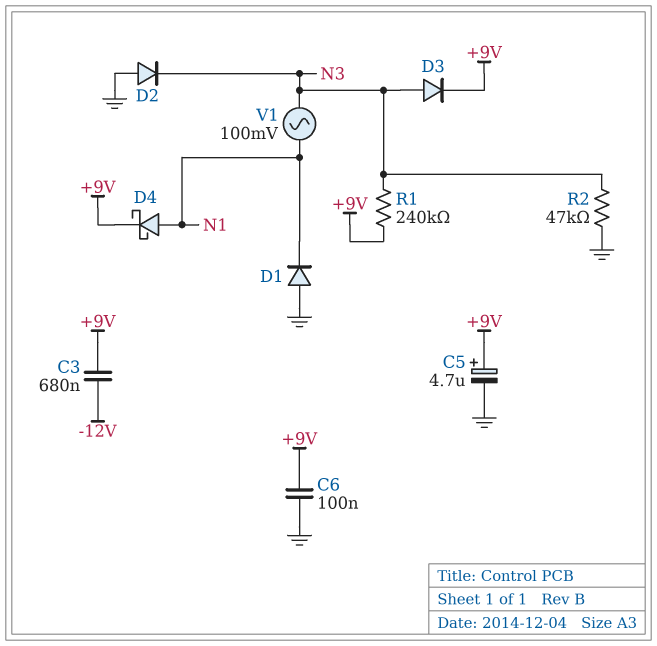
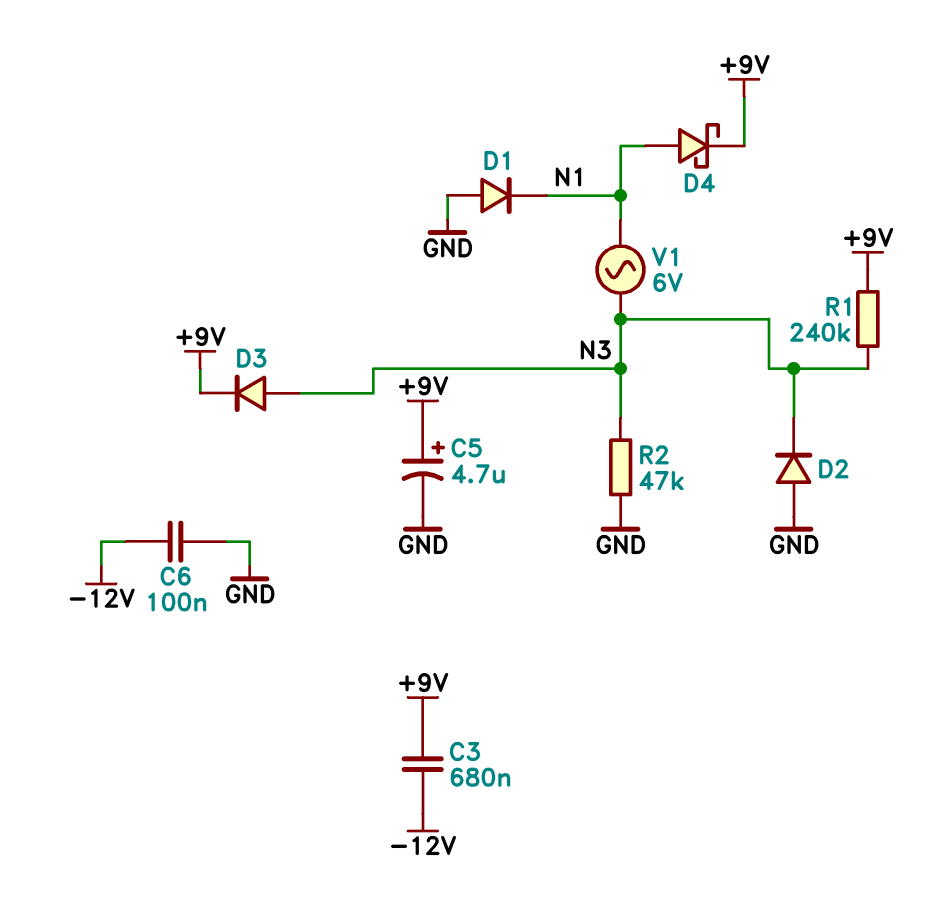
C6: 100nF (+9V, GND) -> 100nF (-12V, GND)
V1: AC 100mV (N1, N3) -> AC 6V (N1, N3)

